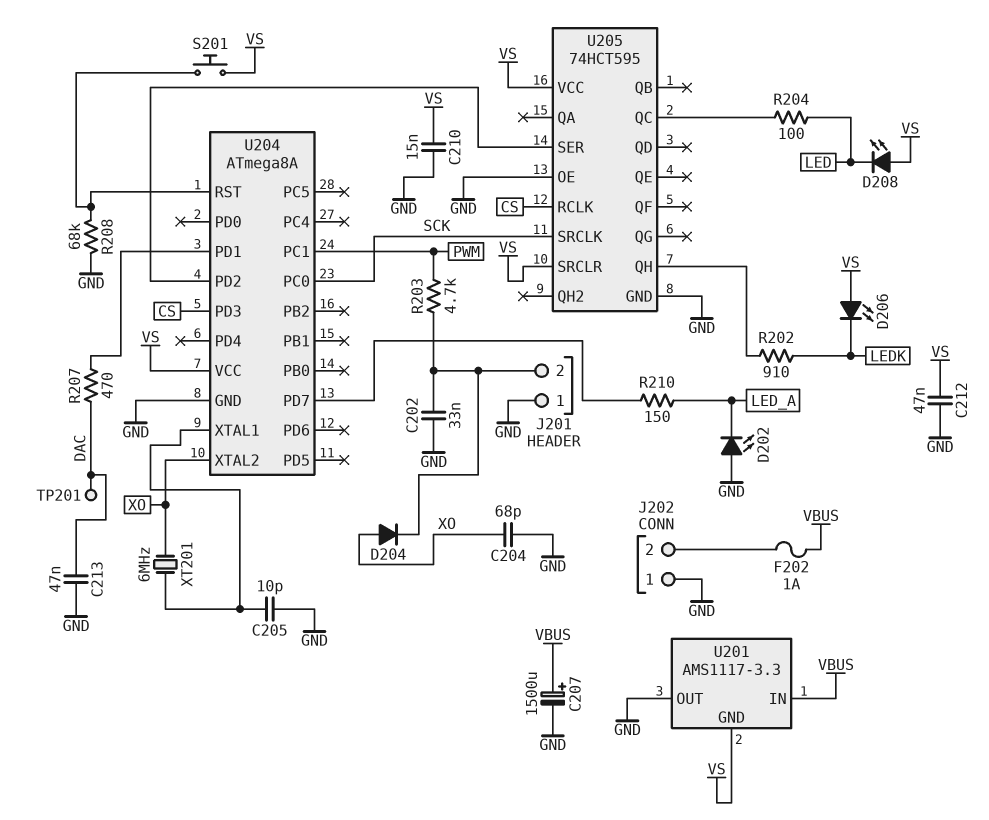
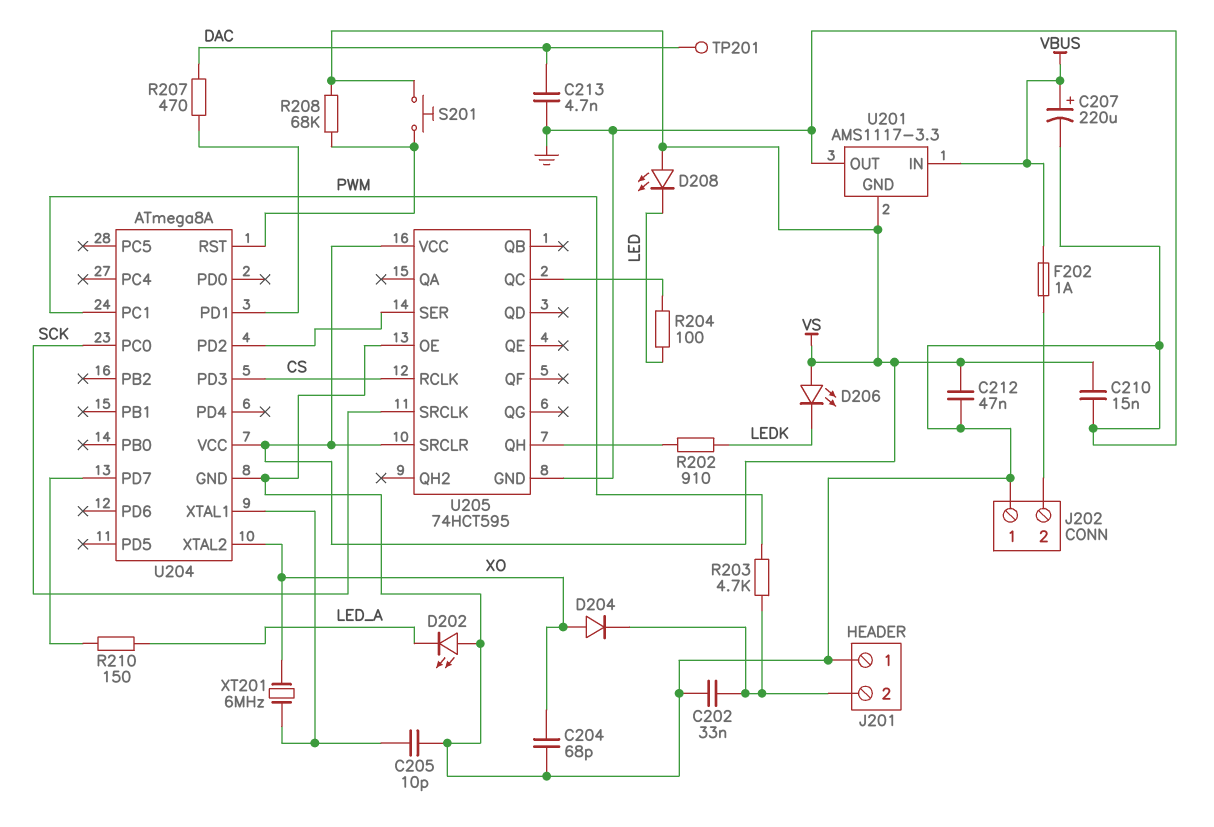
C207: 1500uF (plus VBUS, minus GND) -> 220uF (plus VBUS, minus GND)
C213: 47nF (DAC, GND) -> 4.7nF (DAC, GND)
R208: 68k (GND, U204/RST) -> 68k (U204/RST, VS)

